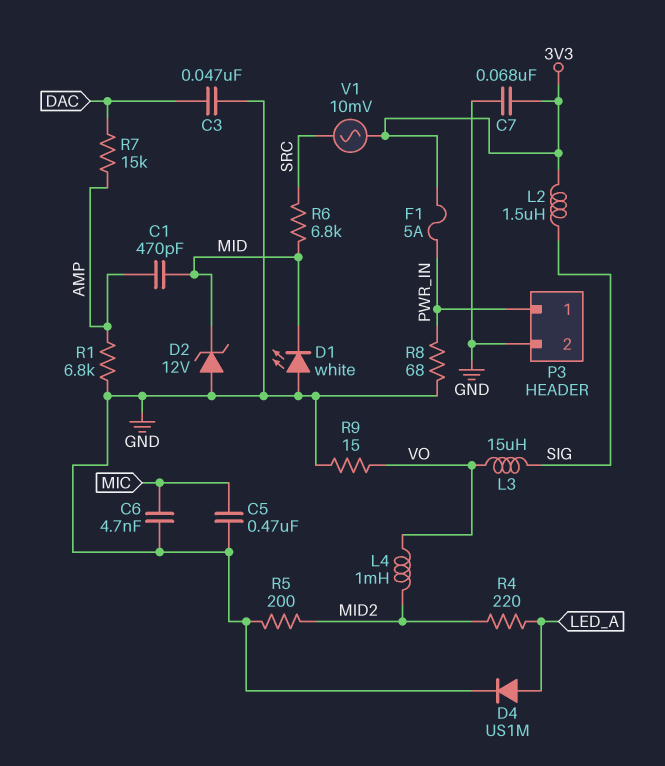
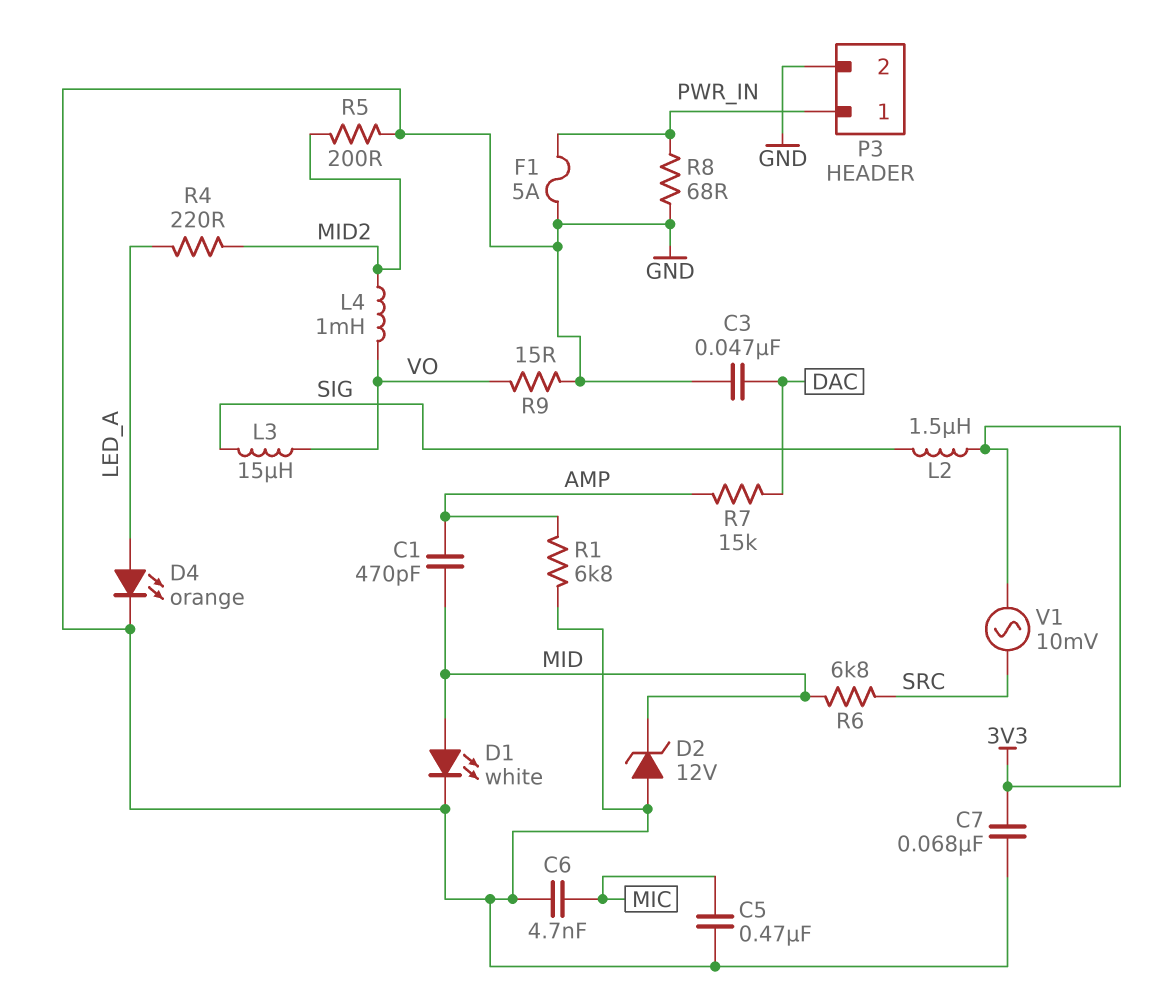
D1: LED white (A GND, K MID) -> LED white (A MID, K GND)
D4: diode US1M (A LED_A, K GND) -> LED orange (A LED_A, K GND)
F1: 5A (3V3, PWR_IN) -> 5A (GND, PWR_IN)

